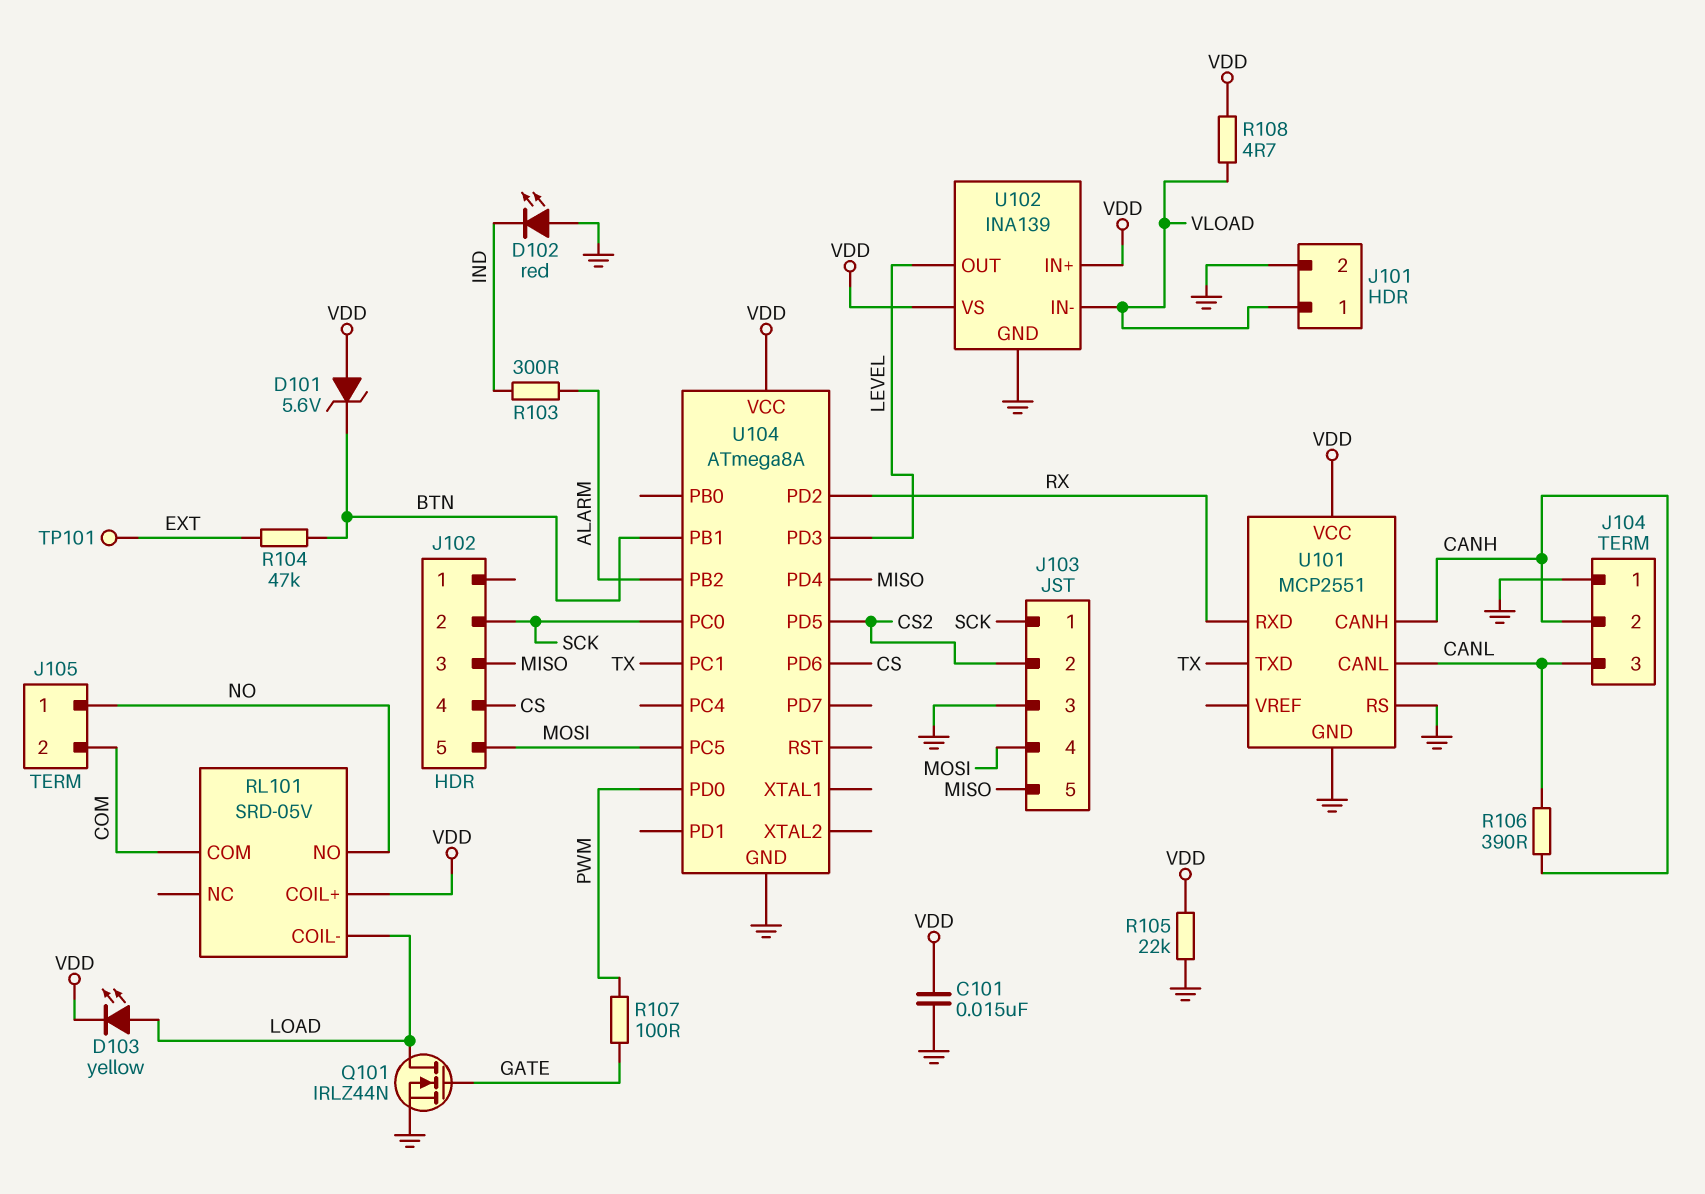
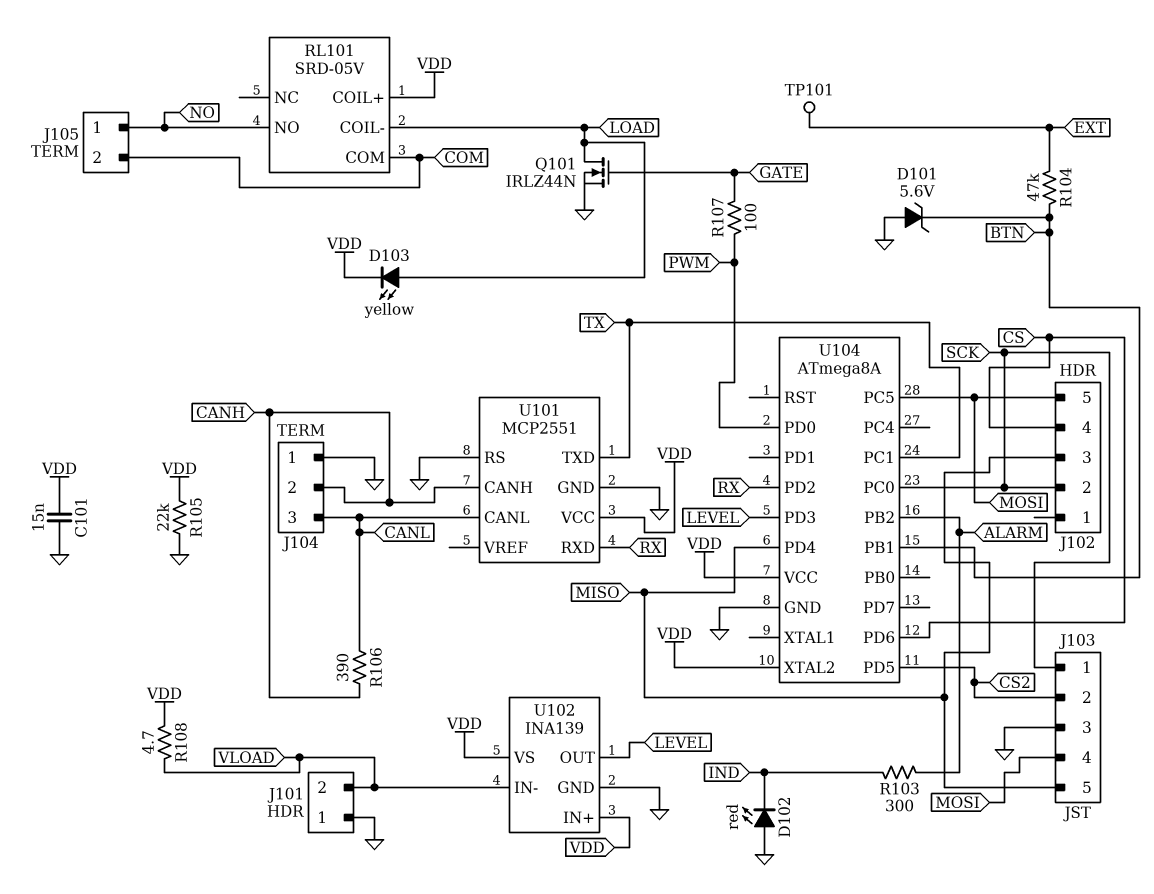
D101: zener 5.6V (A VDD, K BTN) -> zener 5.6V (A GND, K BTN)
J101 pin 1: VLOAD -> GND
J101 pin 2: GND -> VLOAD
U104 pin XTAL2: none -> VDD

